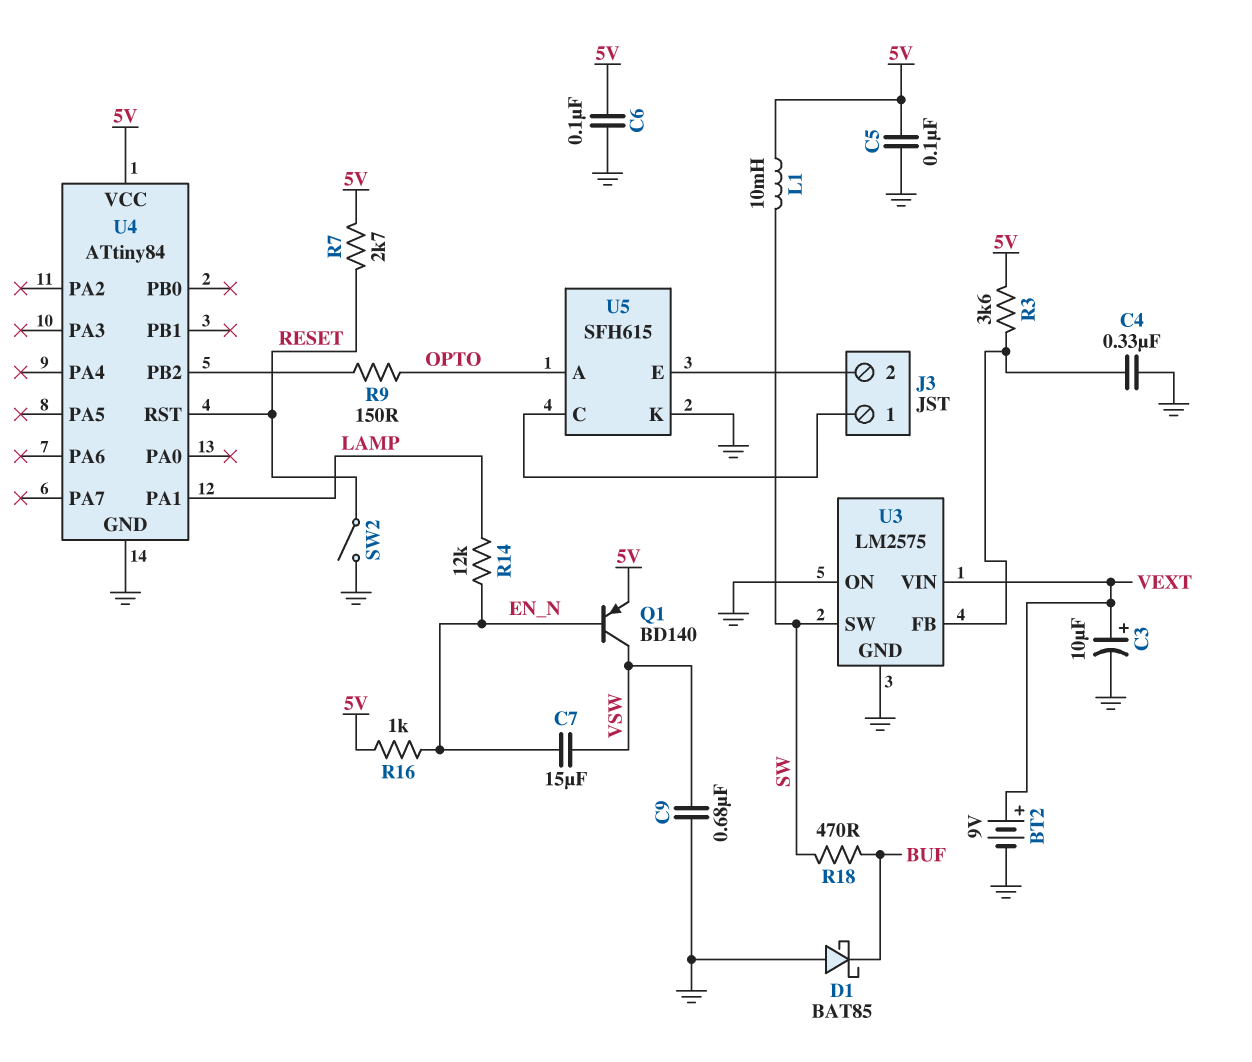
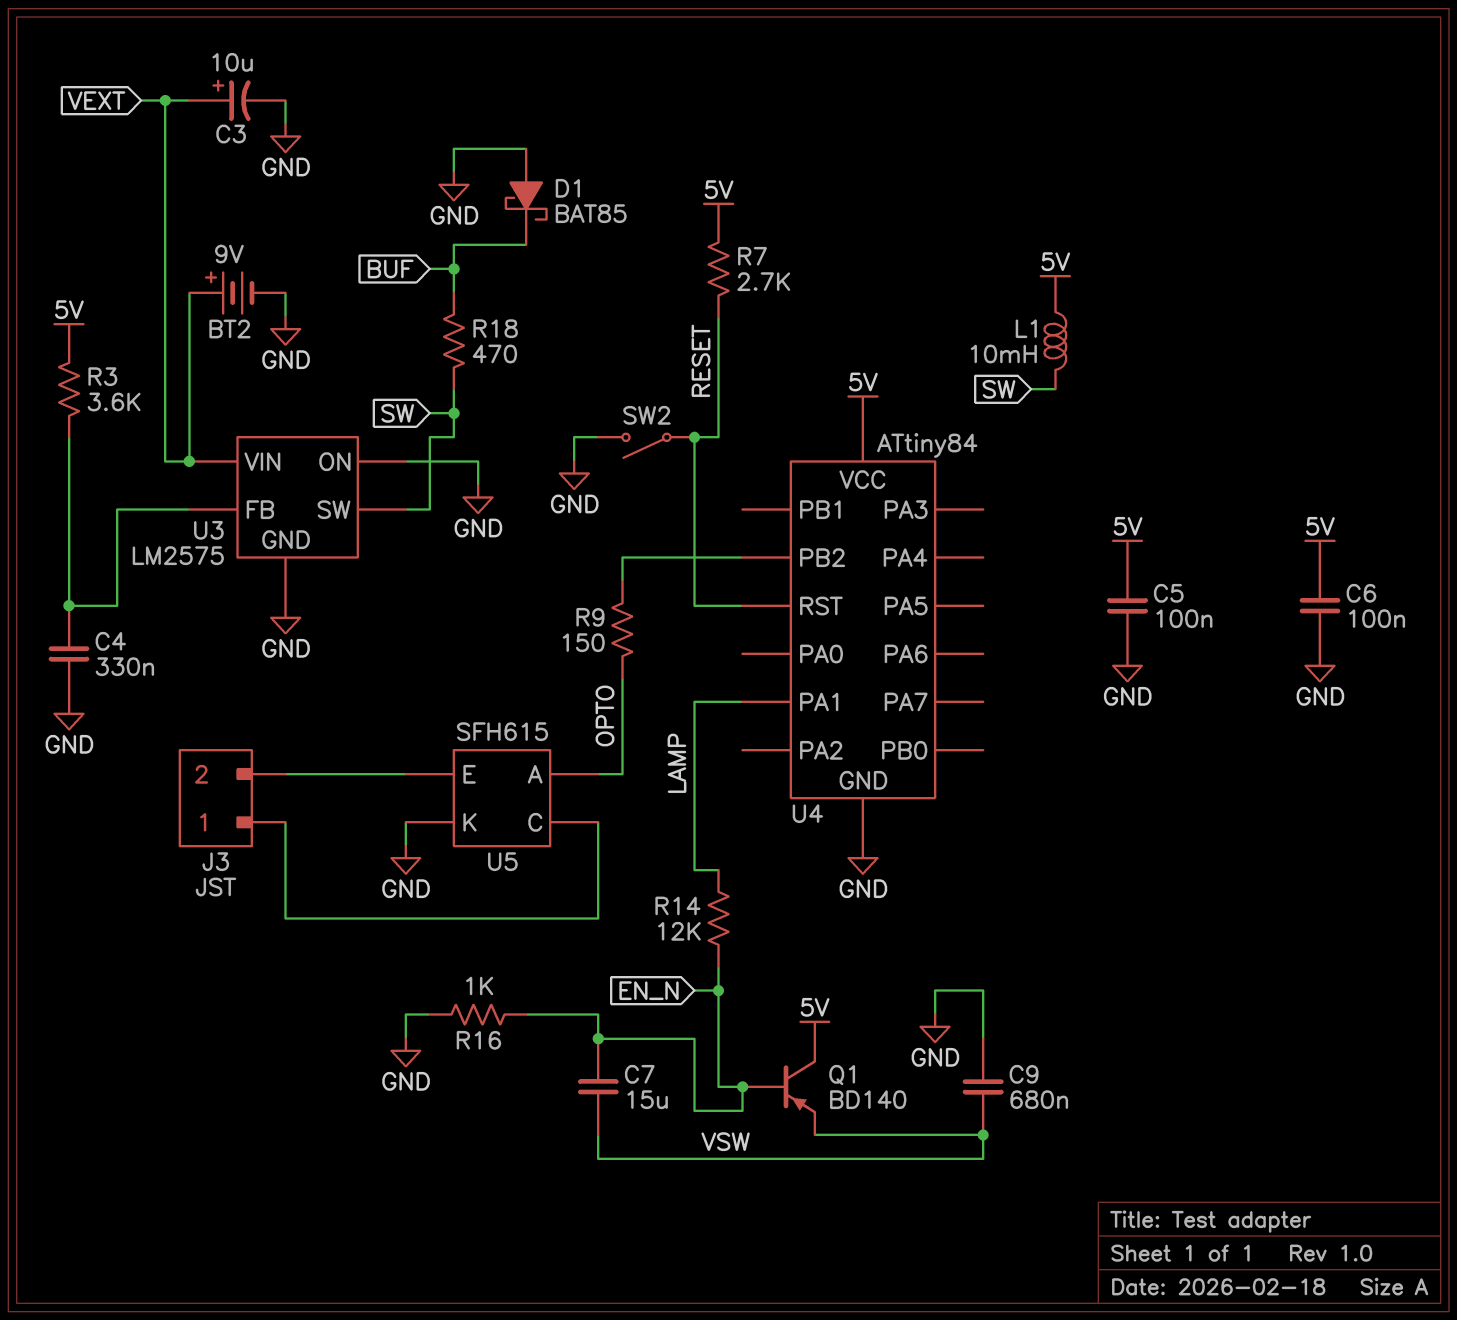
Q1: PNP BD140 (B EN_N, C VSW, E 5V) -> PNP BD140 (B EN_N, C 5V, E VSW)
R16: 1k (5V, EN_N) -> 1k (EN_N, GND)

